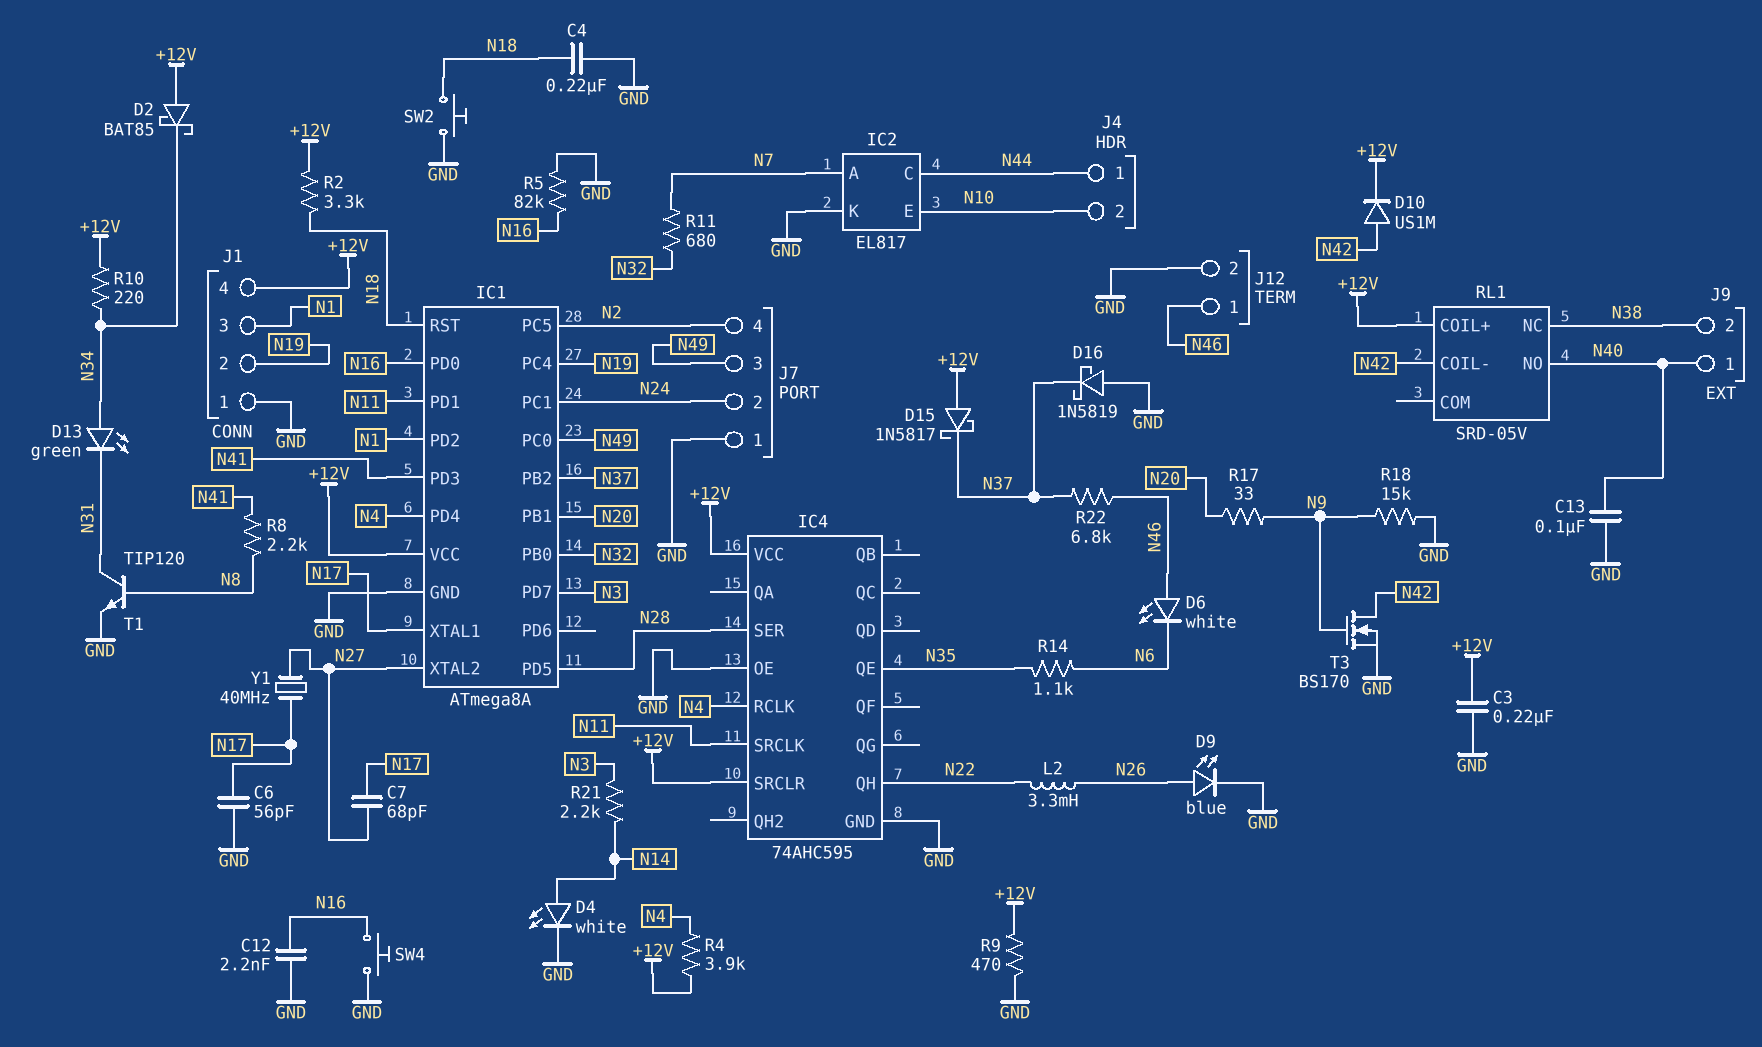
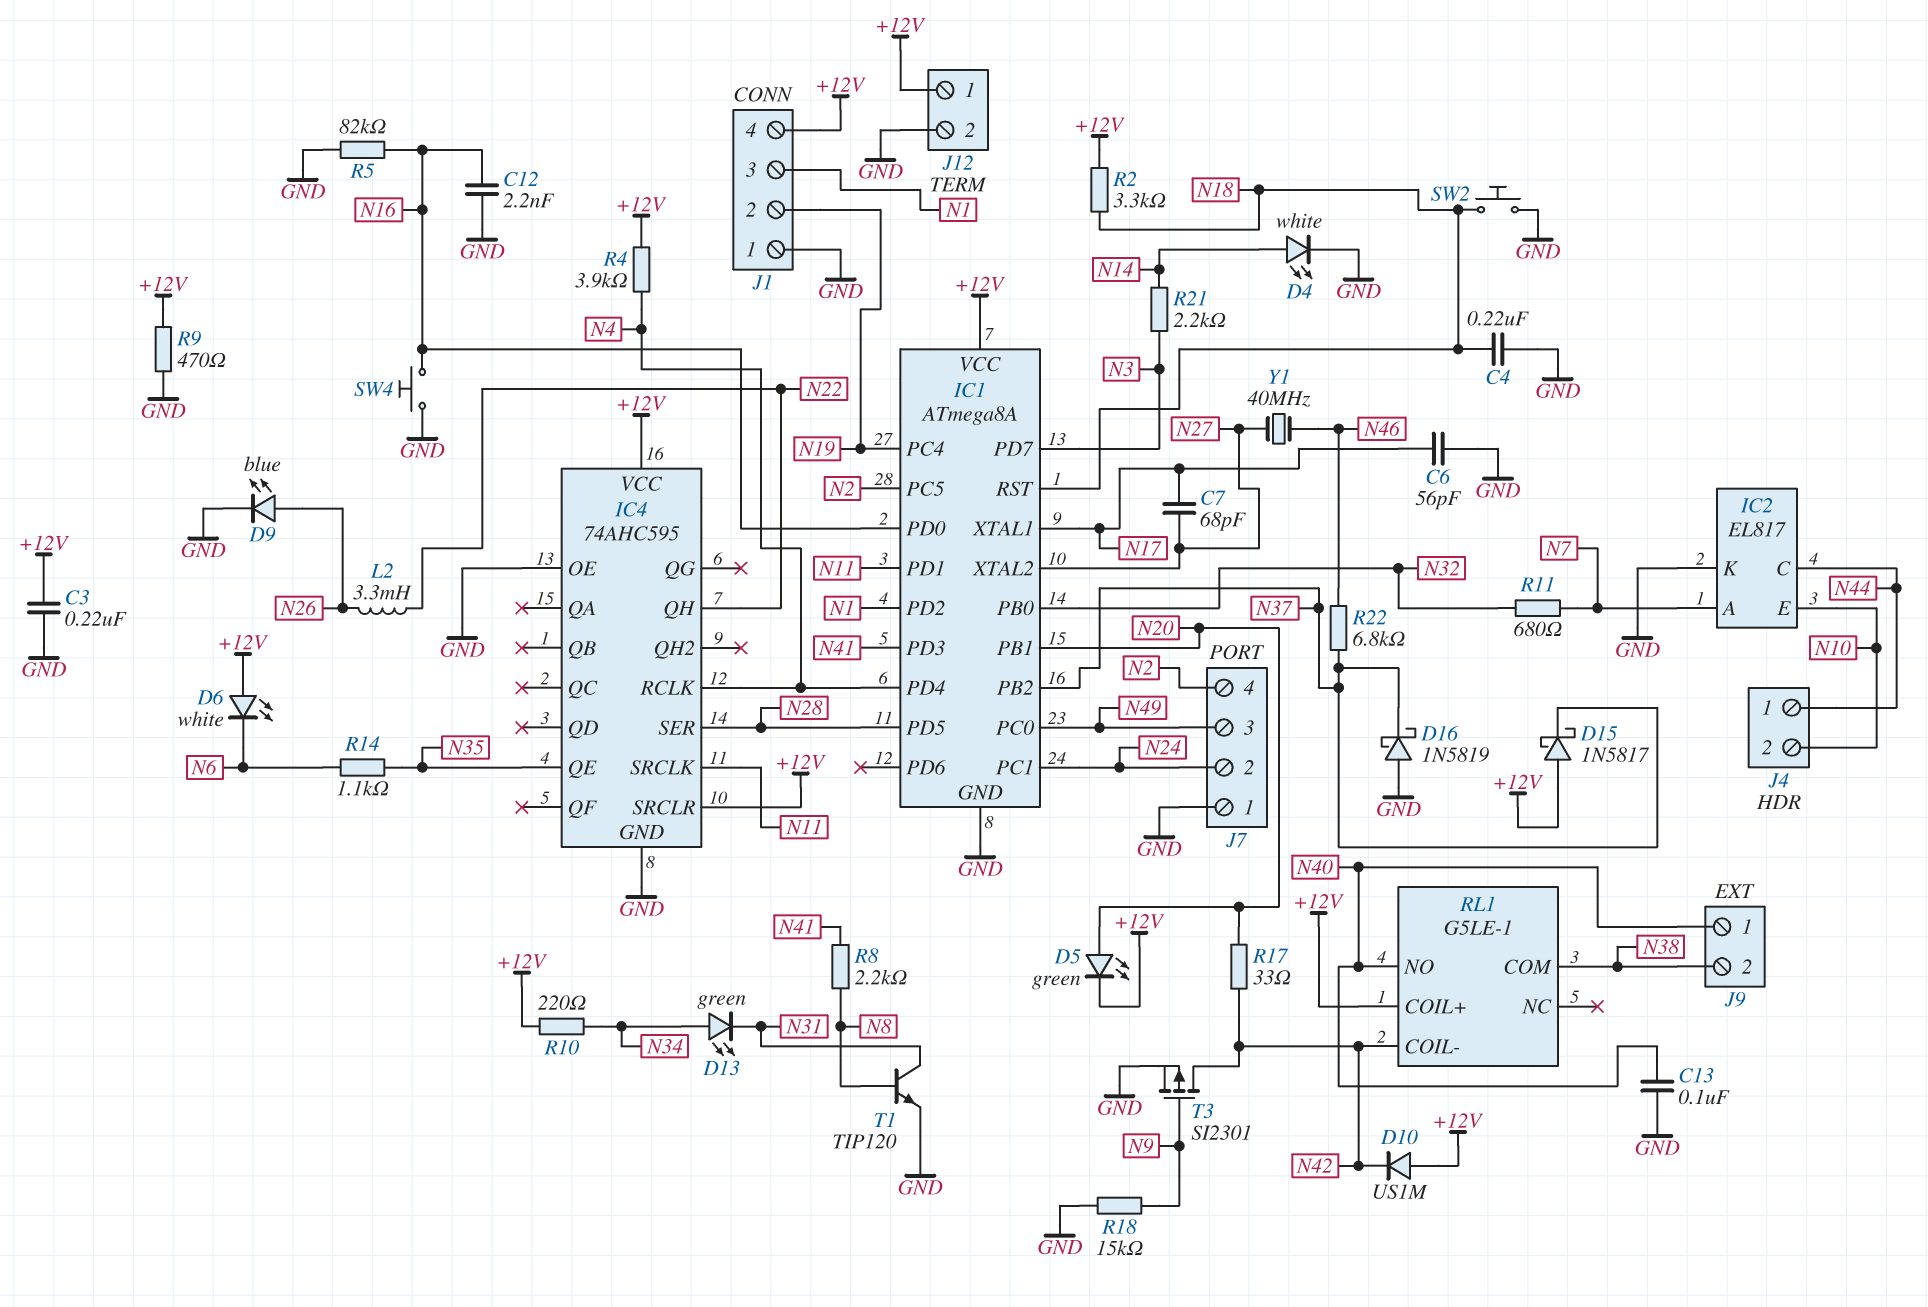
D2: schottky BAT85 (A +12V, K N34) -> none
D5: none -> LED green (A N20, K +12V)
D6: LED white (A N46, K N6) -> LED white (A +12V, K N6)
D10: diode US1M (A N42, K +12V) -> diode US1M (A +12V, K N42)
J12 pin 1: N46 -> +12V
R17: 33 (N9, N20) -> 33 (N20, N42)
RL1: SRD-05V -> G5LE-1
RL1 pin COM: none -> N38
RL1 pin NC: N38 -> none
T3: NMOS BS170 (G N9, D N42, S GND) -> PMOS SI2301 (G N9, D N42, S GND)
Y1: 40MHz (N17, N27) -> 40MHz (N27, N46)

